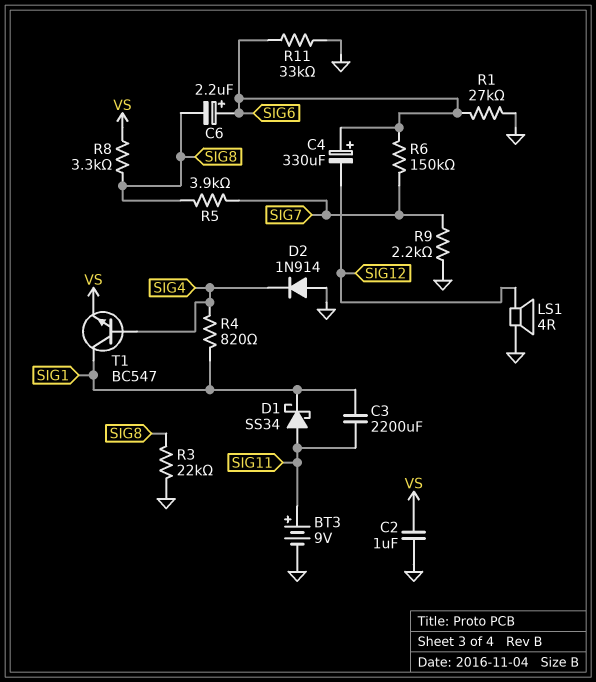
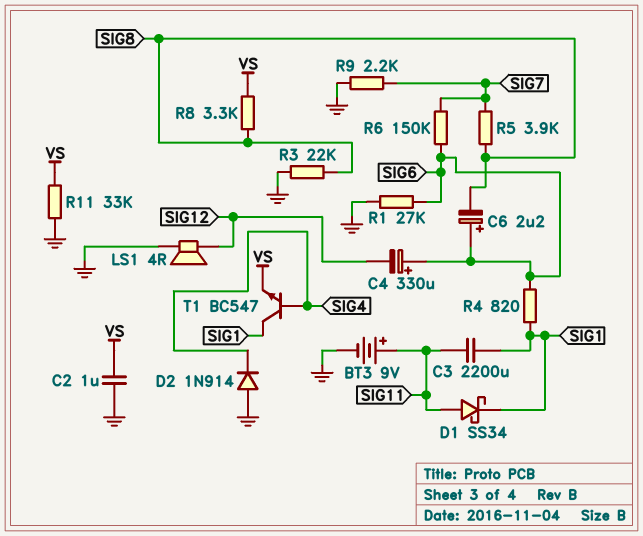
R4: 820 (SIG1, SIG4) -> 820 (SIG1, SIG6)
R11: 33k (GND, SIG6) -> 33k (GND, VS)

